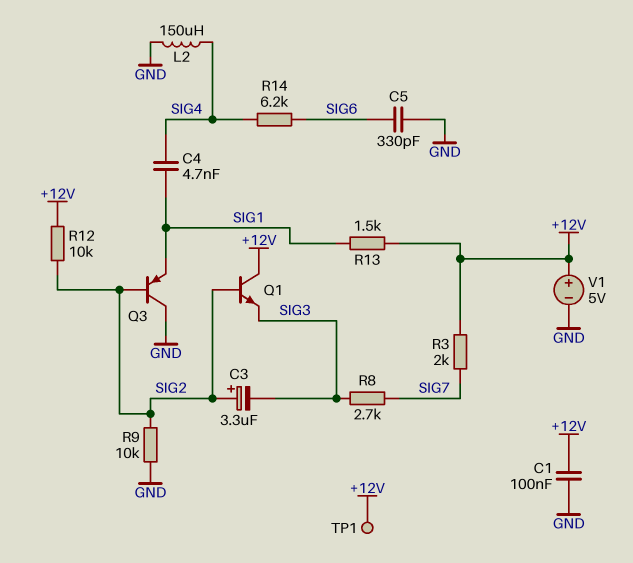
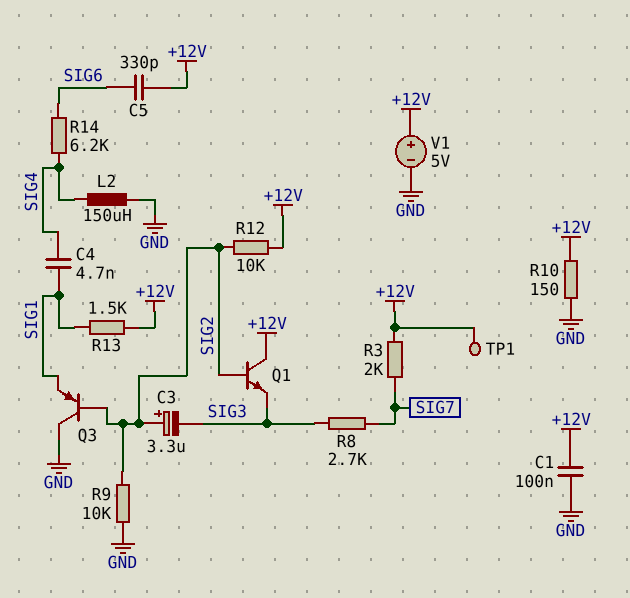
C5: 330pF (GND, SIG6) -> 330pF (+12V, SIG6)
R10: none -> 150 (+12V, GND)

